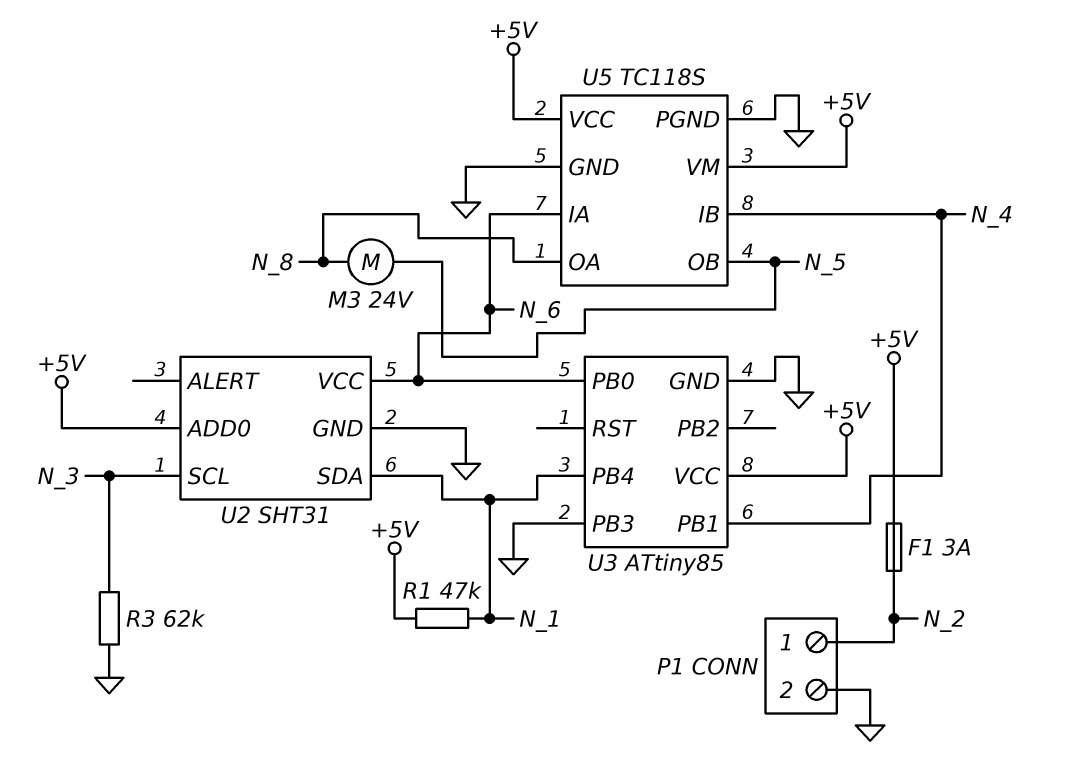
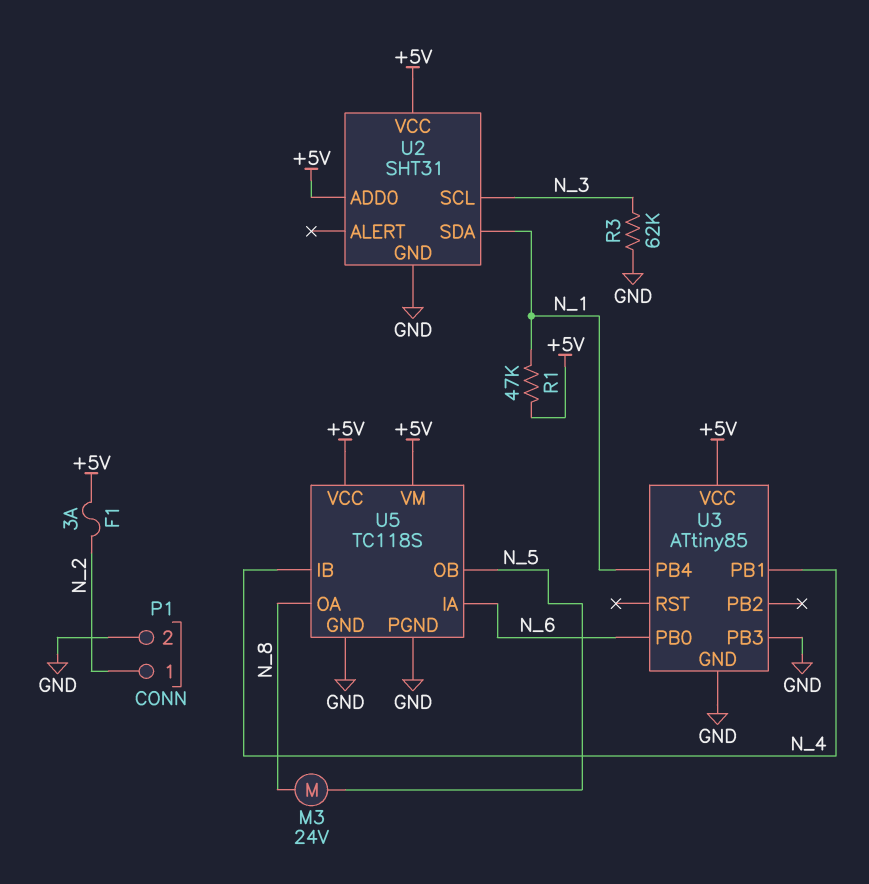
U2 pin VCC: N_6 -> +5V

